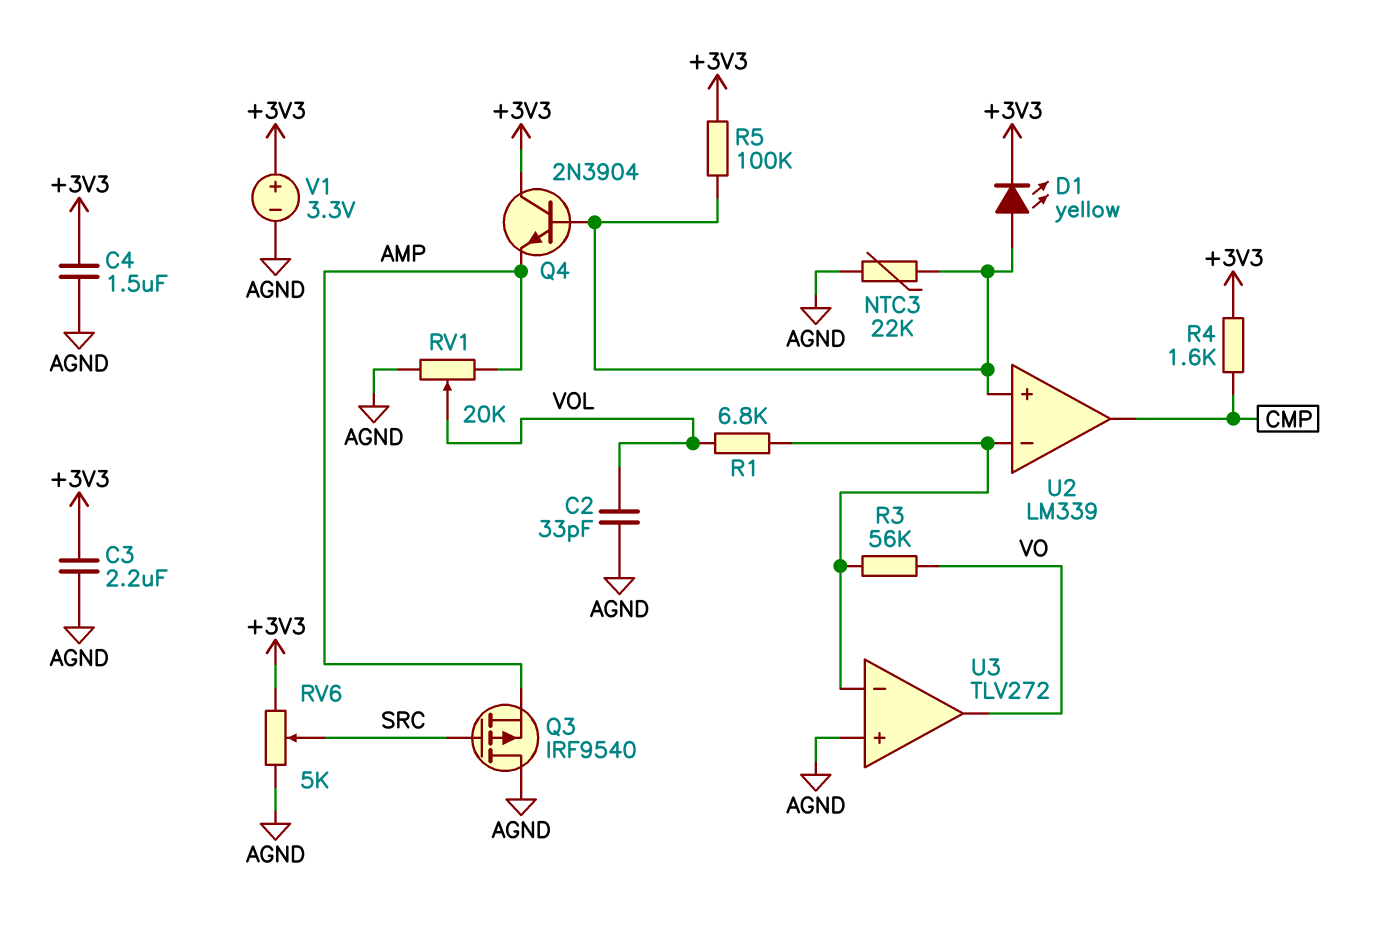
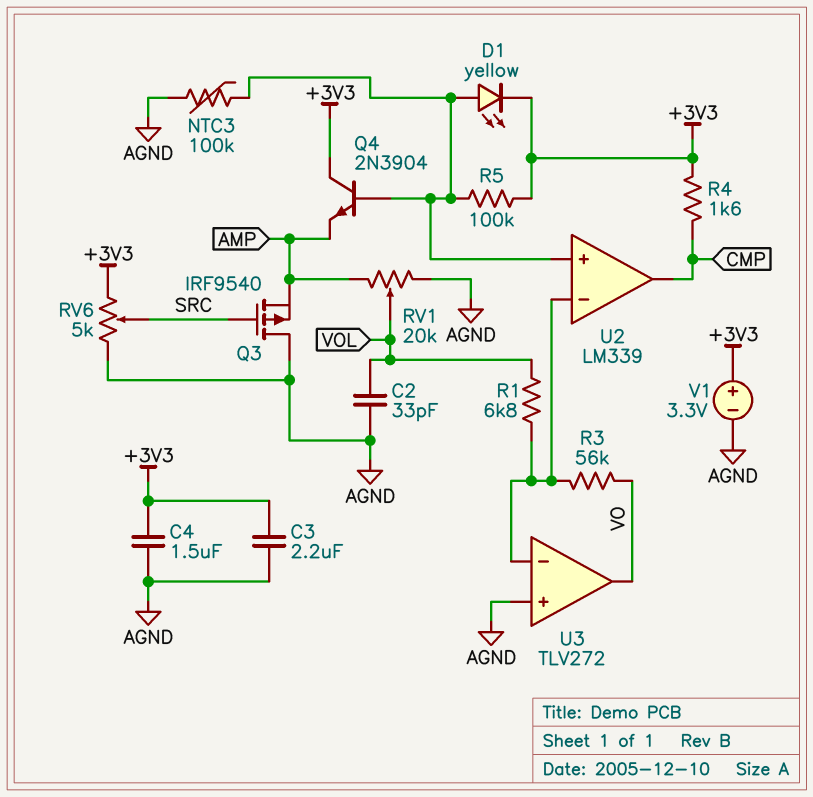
NTC3: 22k (AGND, U2/in+) -> 100k (AGND, U2/in+)

